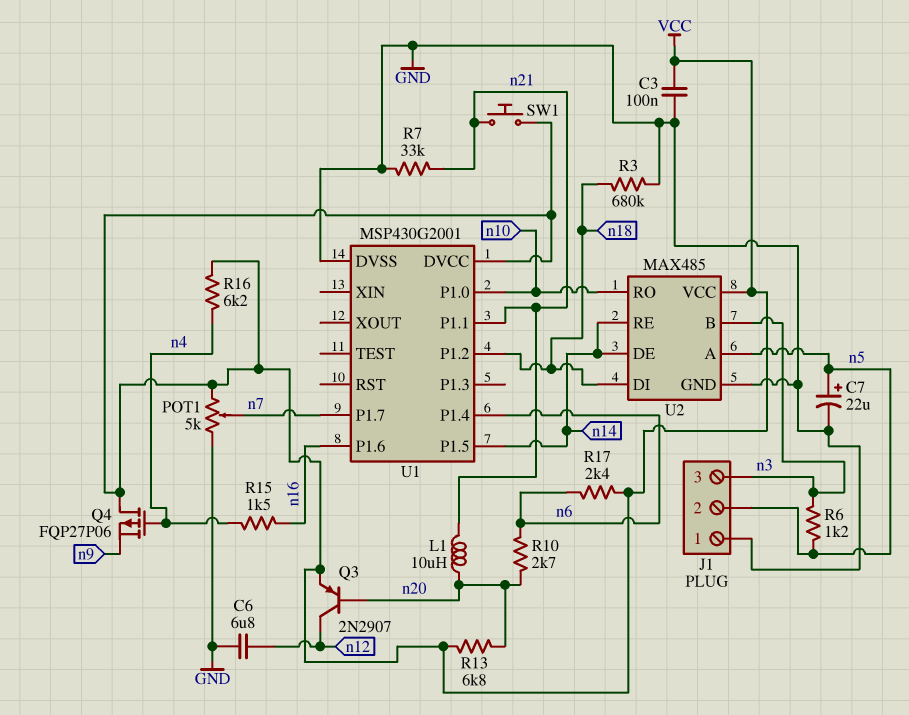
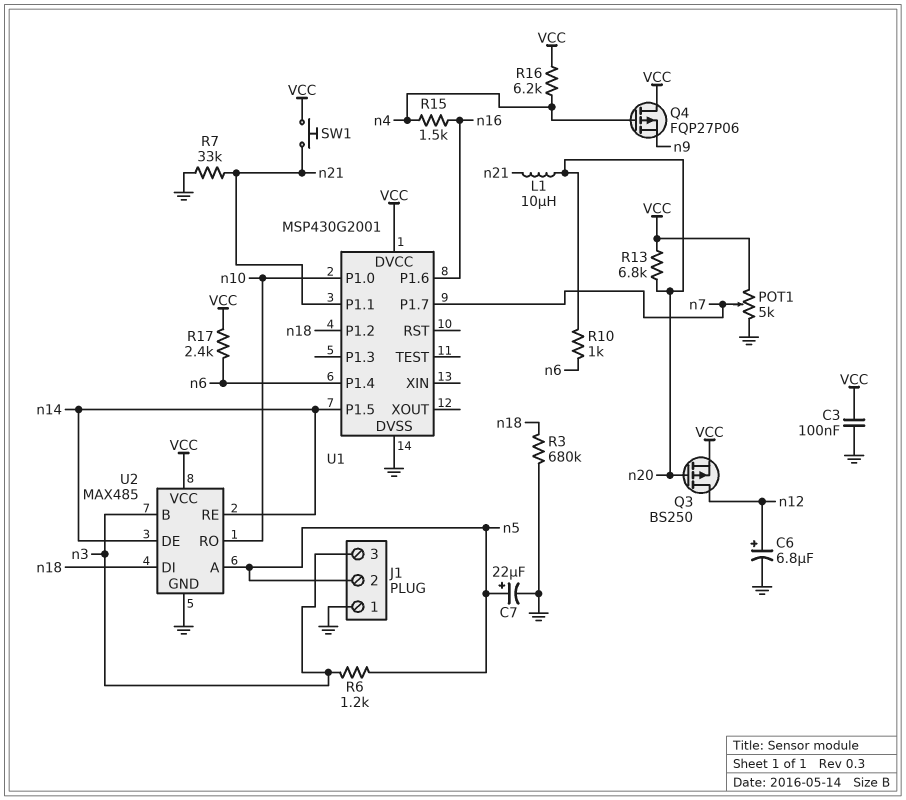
C6: 6.8uF (GND, n12) -> 6.8uF (plus n12, minus GND)
Q3: PNP 2N2907 (B n20, C n12, E VCC) -> PMOS BS250 (G n20, D n12, S VCC)
R10: 2.7k (n6, n20) -> 1k (n6, n20)

